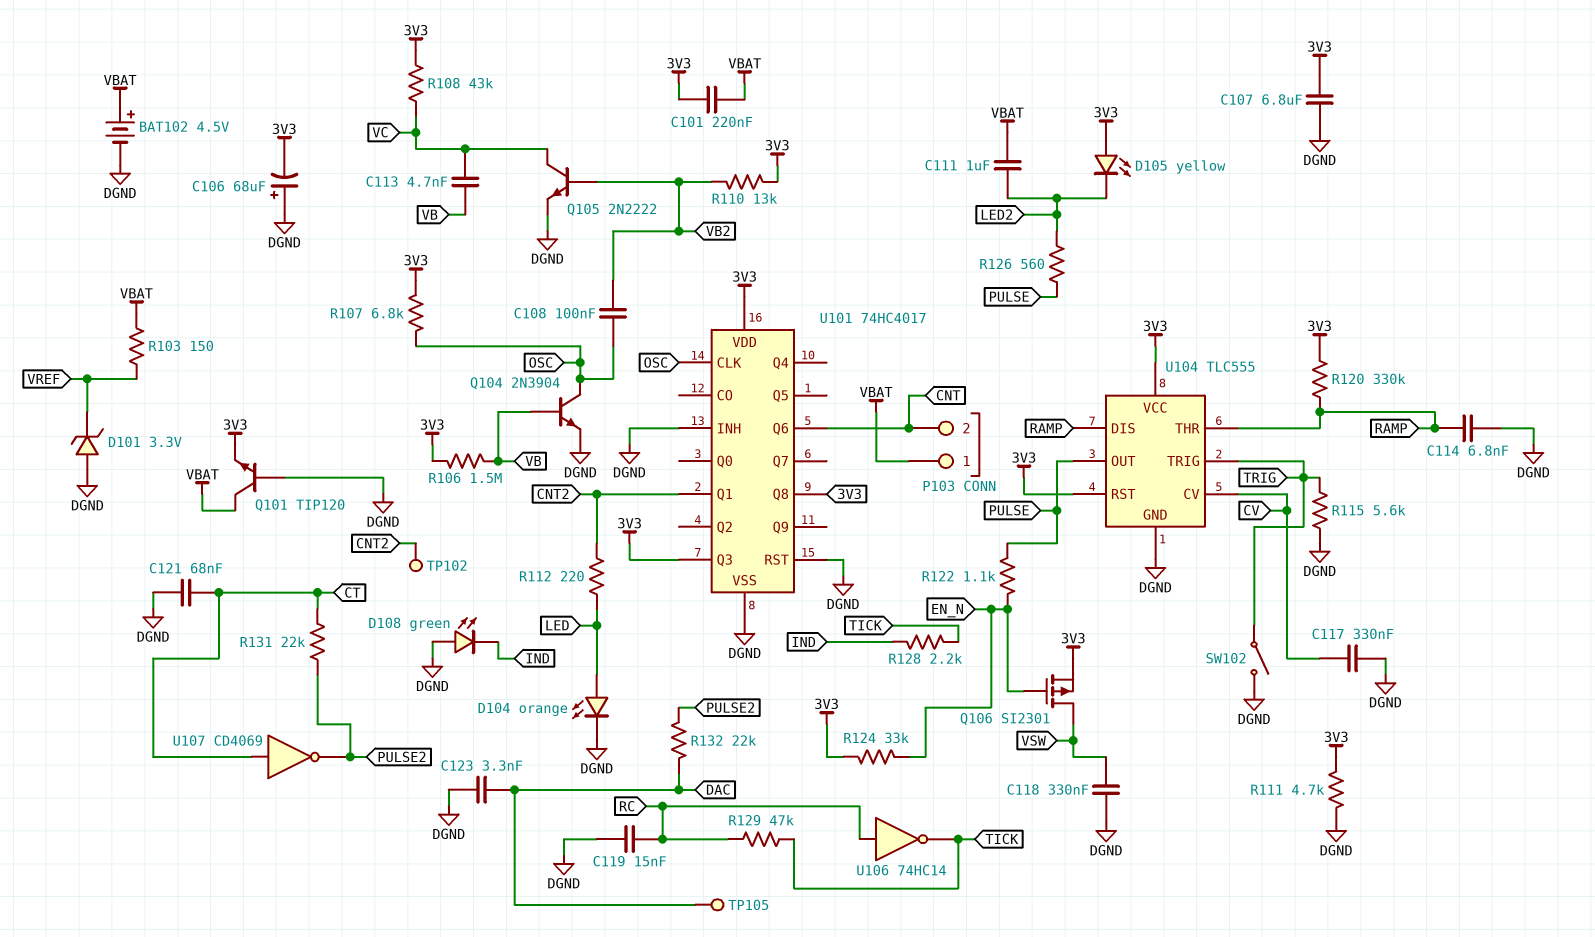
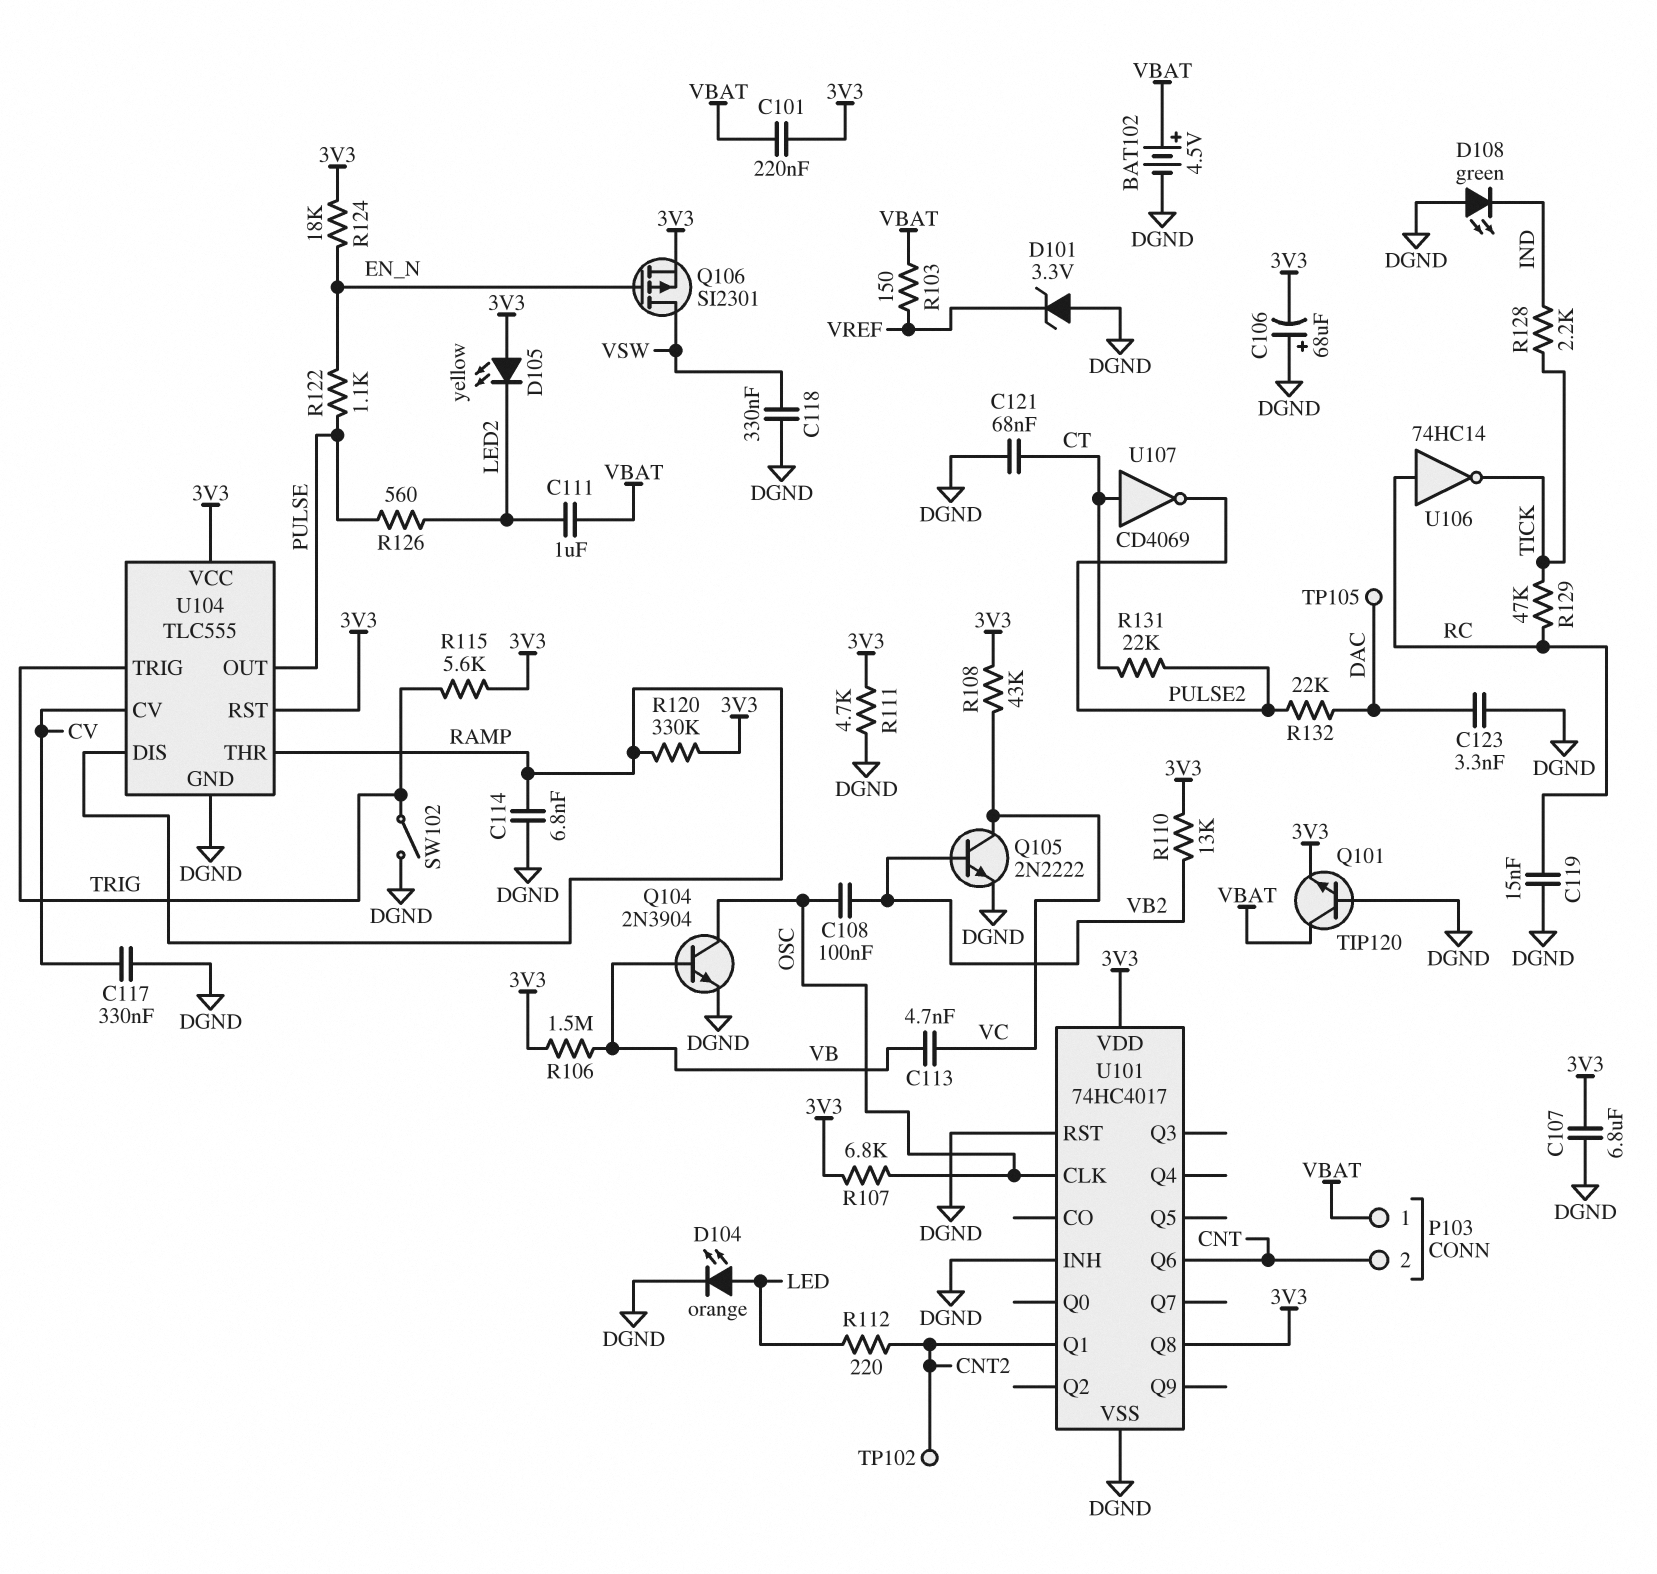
R115: 5.6k (DGND, TRIG) -> 5.6k (3V3, TRIG)
R124: 33k (3V3, EN_N) -> 18k (3V3, EN_N)
U101 pin Q3: 3V3 -> none

